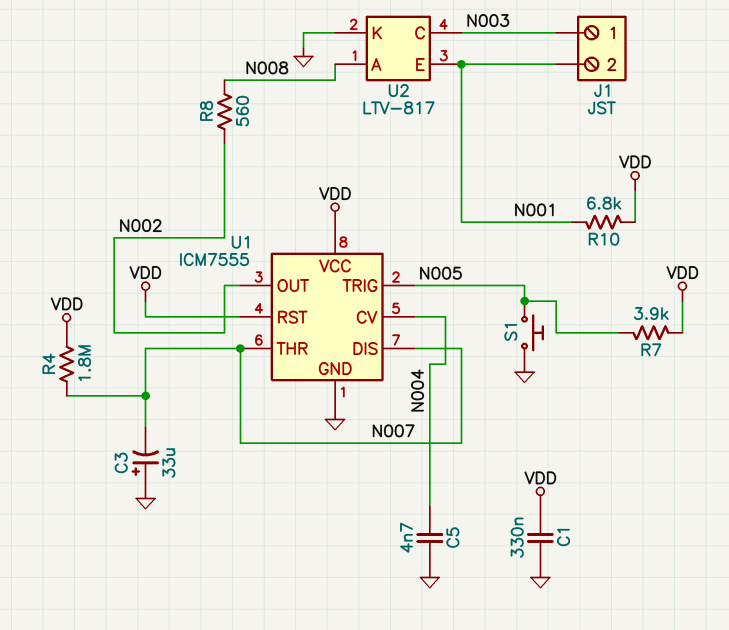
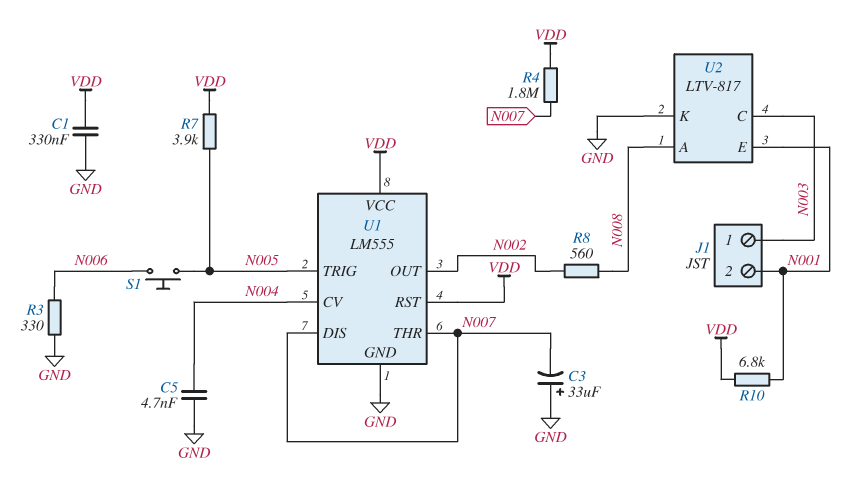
R3: none -> 330 (GND, N006)
S1: button (GND, N005) -> button (N005, N006)
U1: ICM7555 -> LM555

